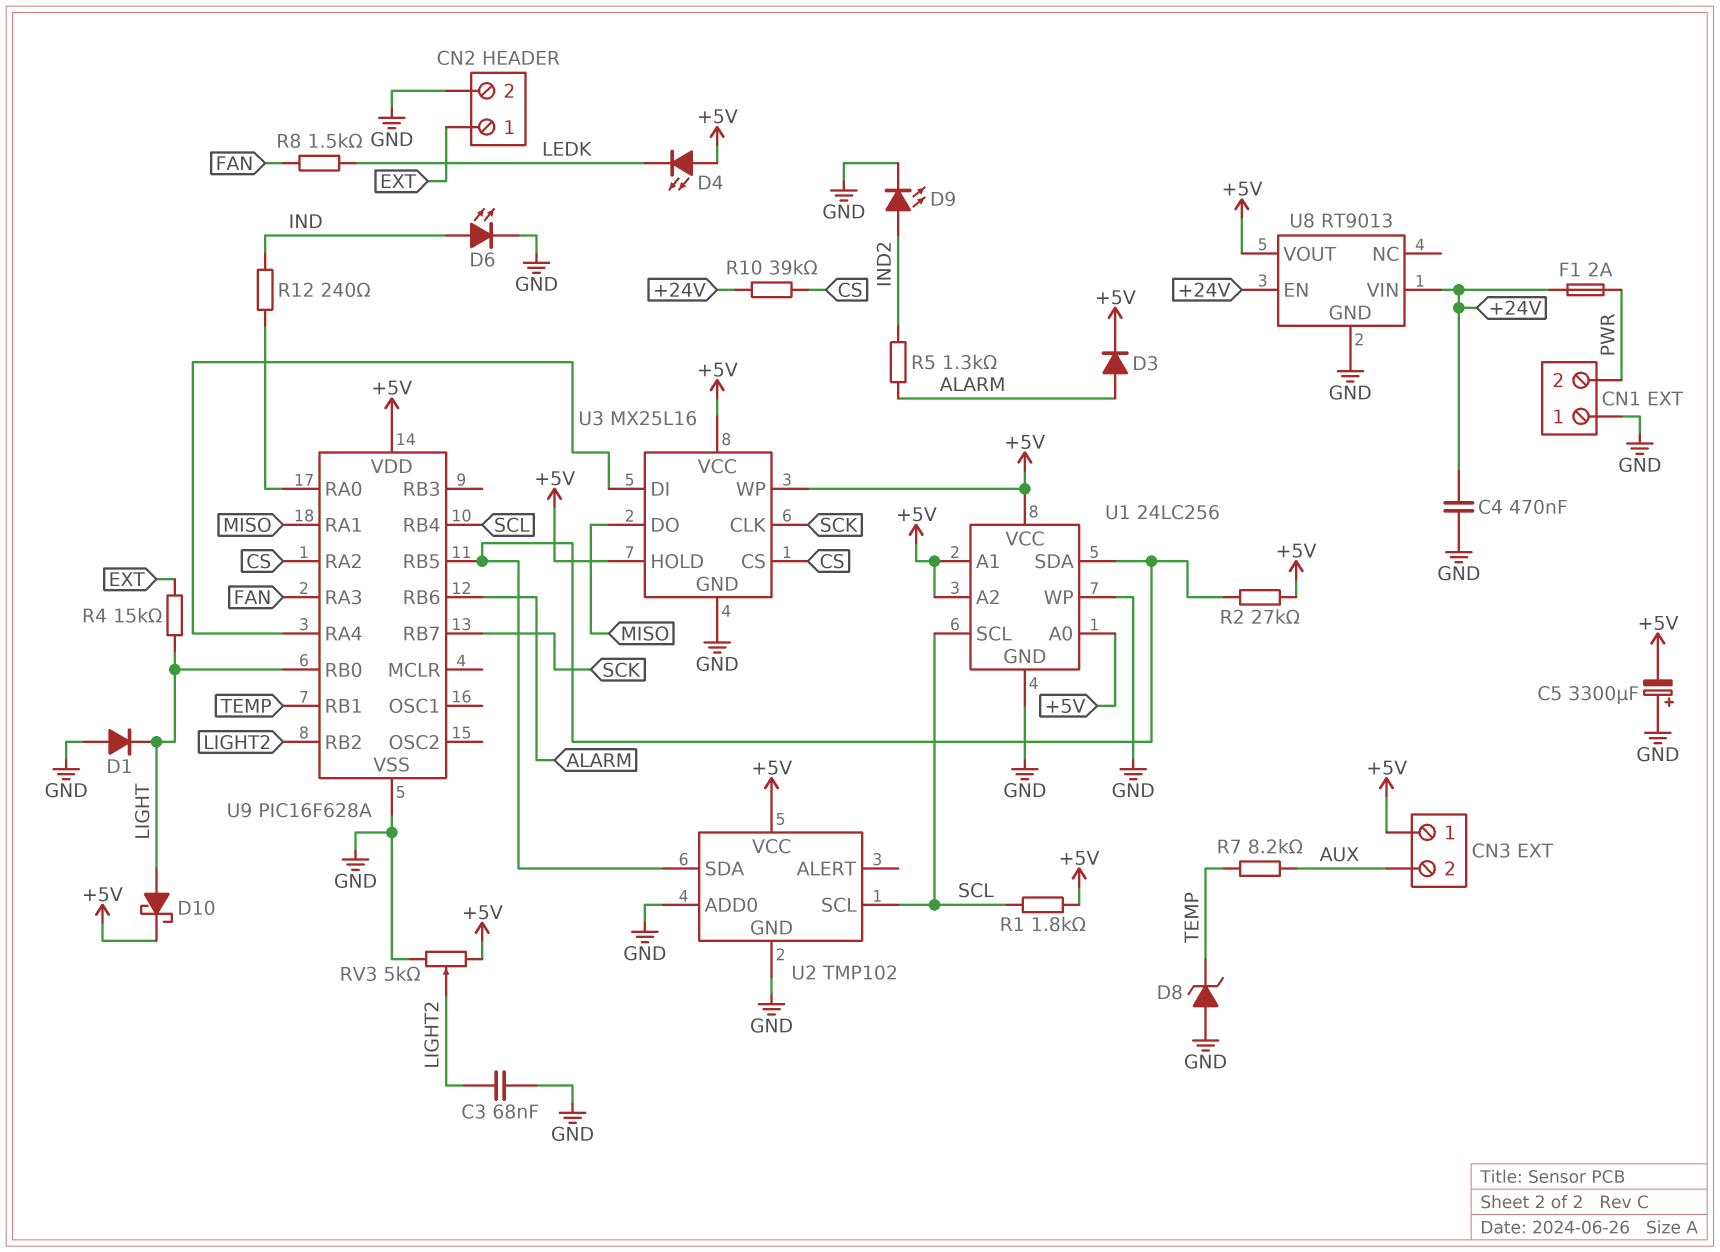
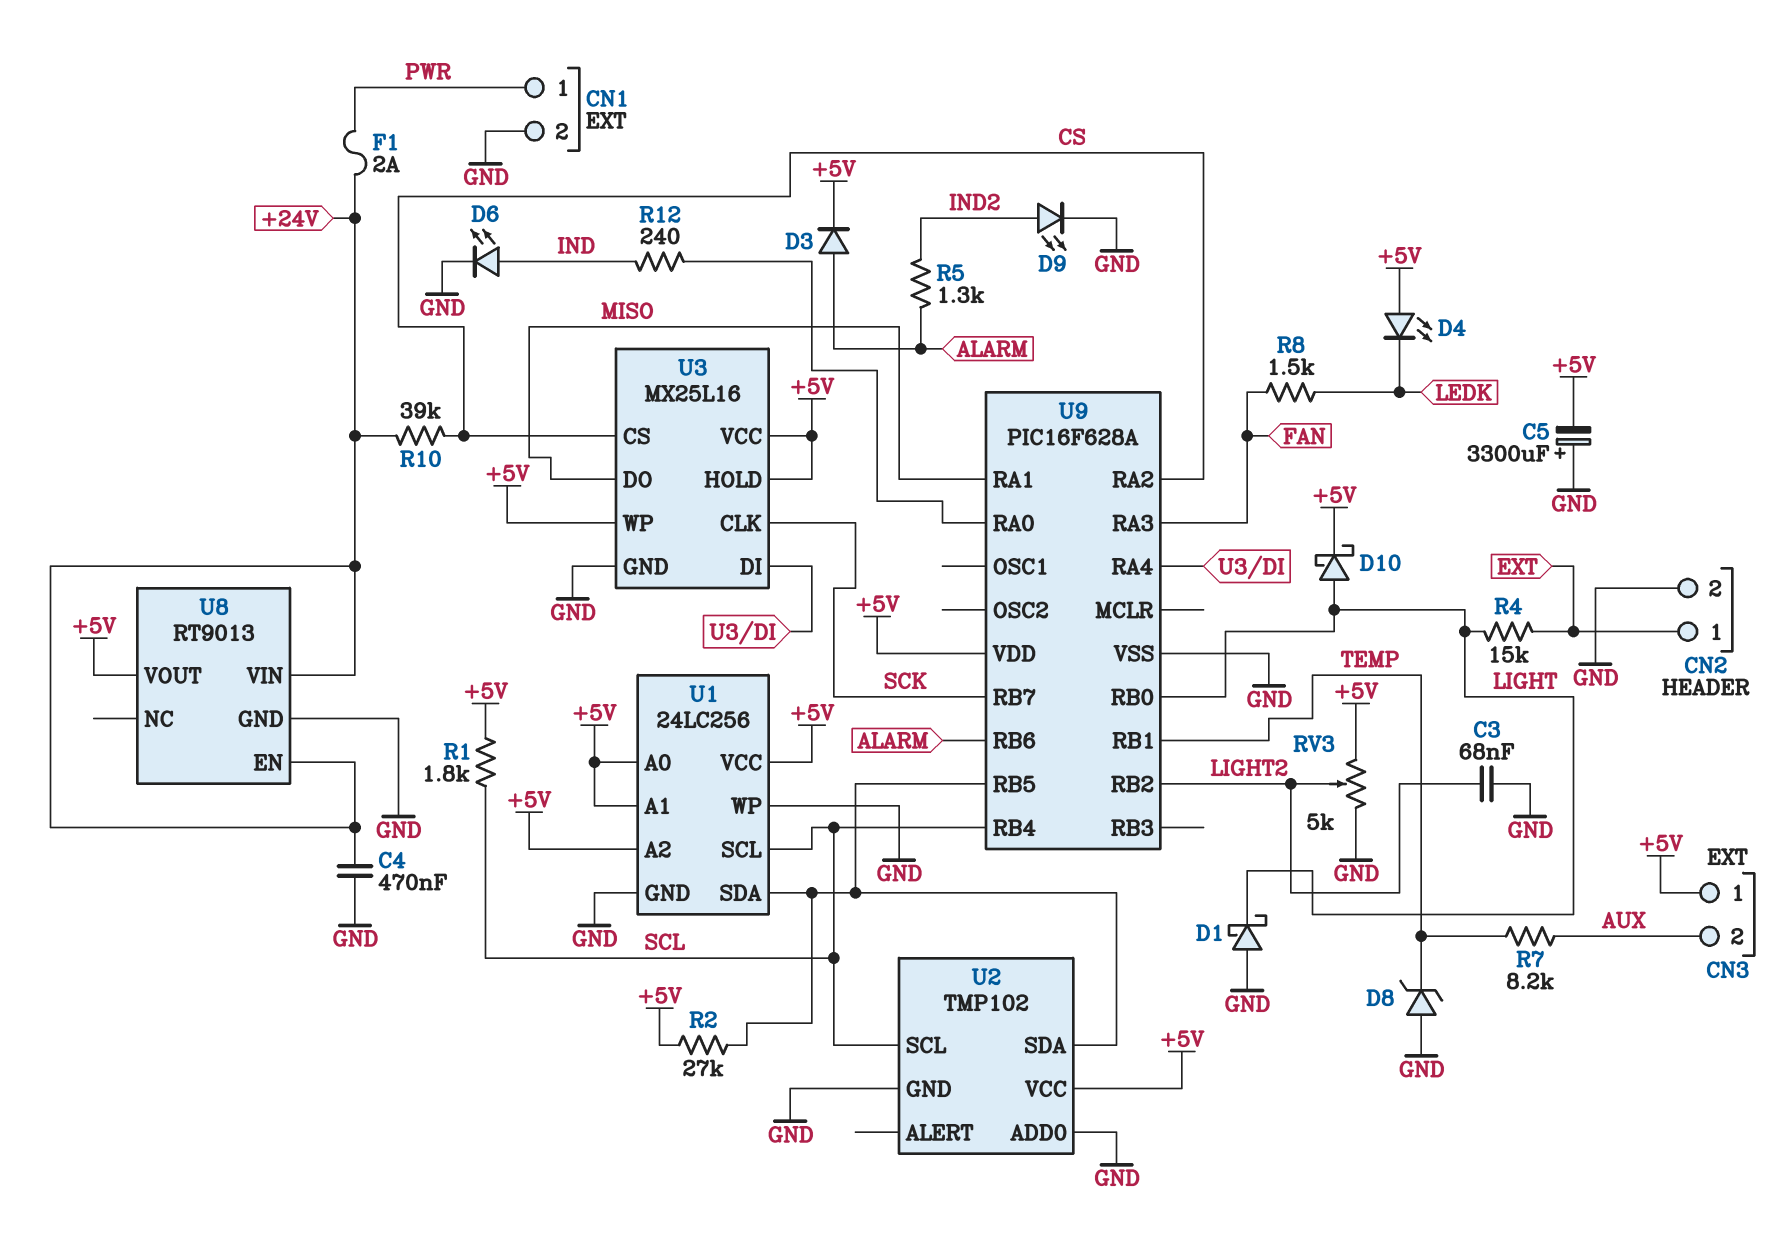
CN1 pin 1: GND -> PWR
CN1 pin 2: PWR -> GND
D1: diode (A GND, K LIGHT) -> schottky (A GND, K LIGHT)

